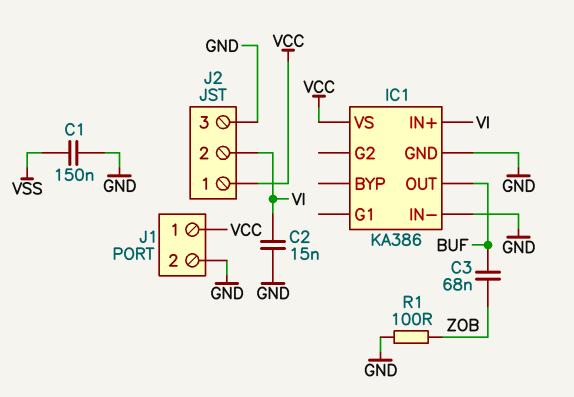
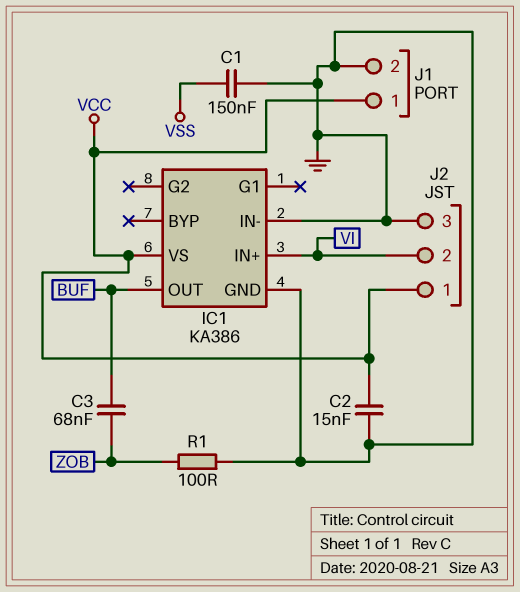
C2: 15nF (GND, VI) -> 15nF (GND, VCC)

